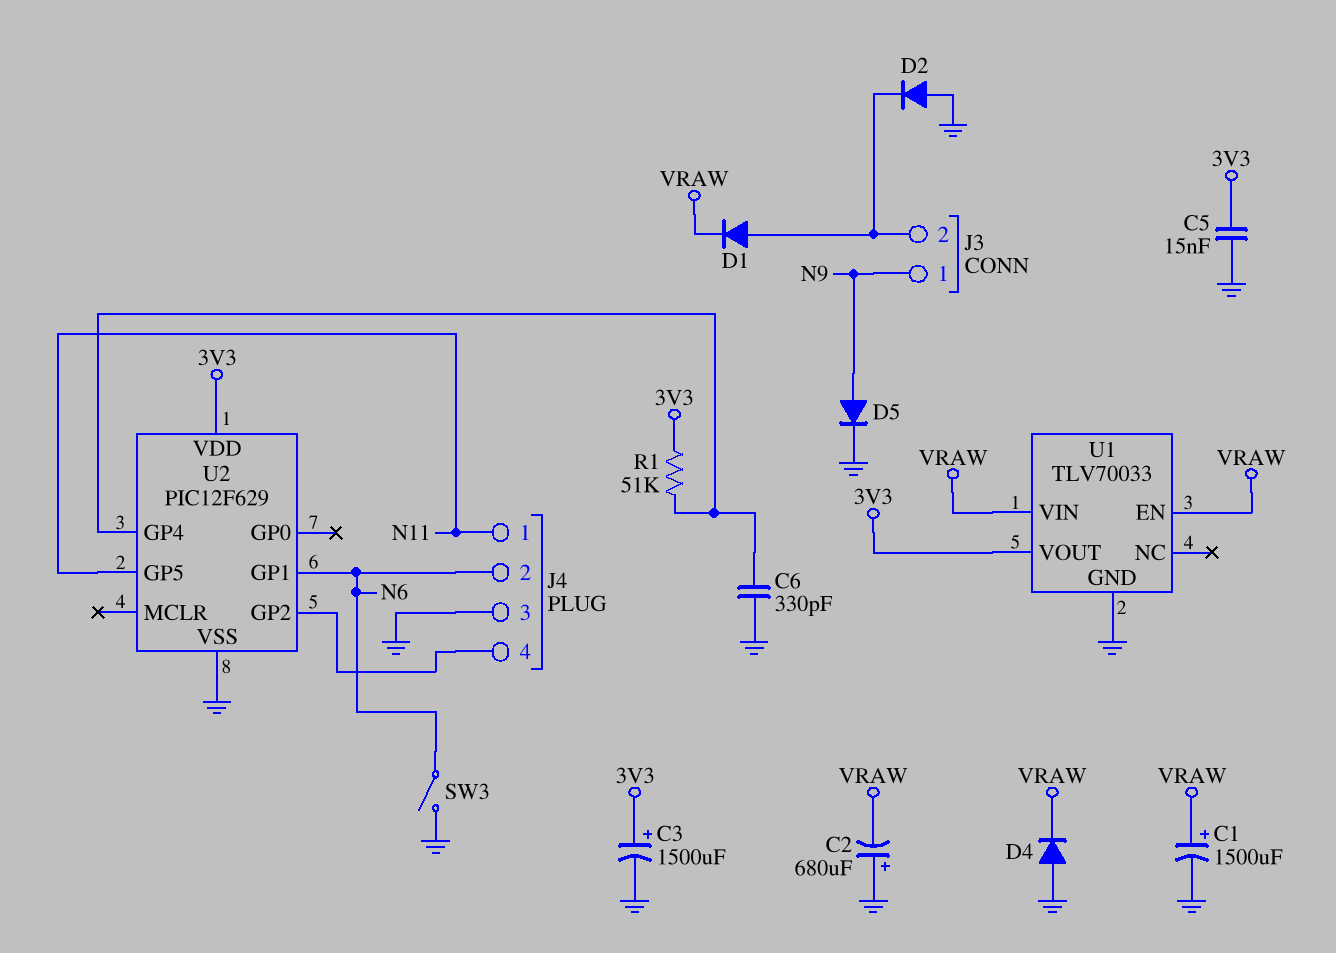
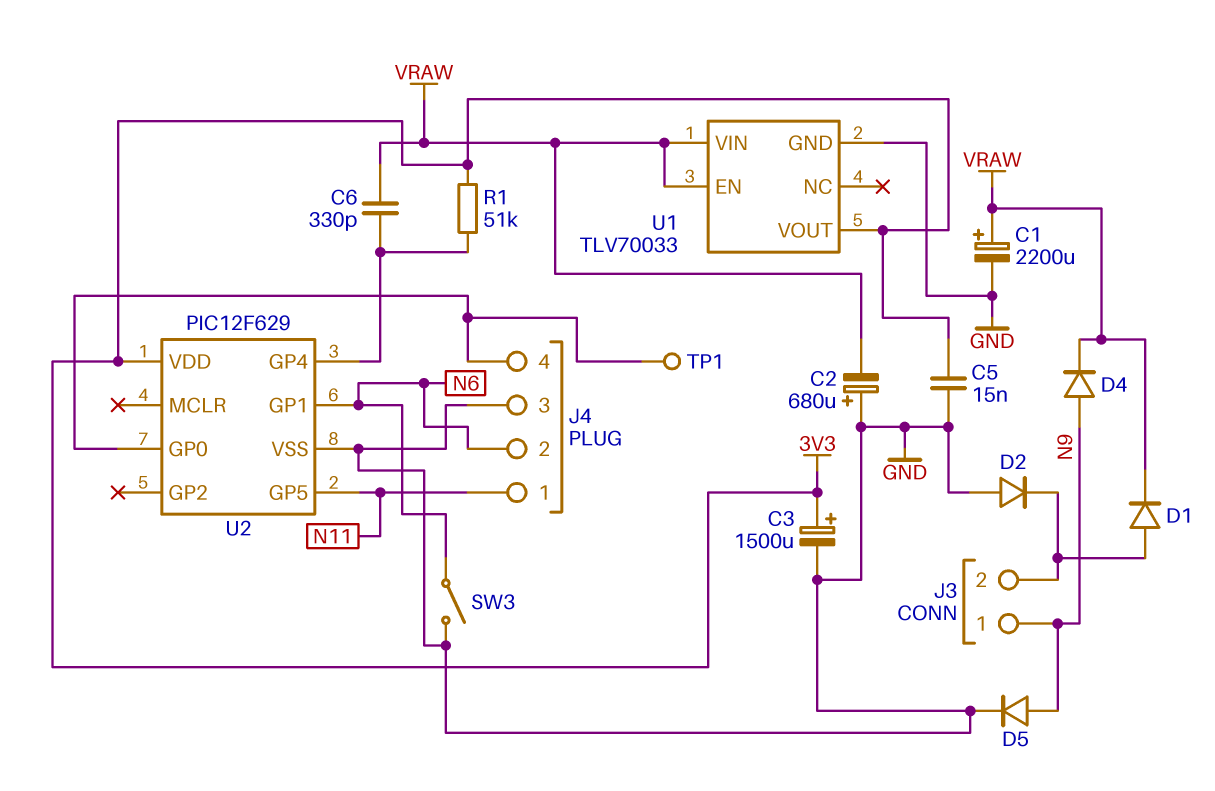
C1: 1500uF (plus VRAW, minus GND) -> 2200uF (plus VRAW, minus GND)
C6: 330pF (GND, U2/GP4) -> 330pF (U2/GP4, VRAW)
D4: diode (A GND, K VRAW) -> diode (A N9, K VRAW)
TP1: none -> test point (J4/4)
U2 pin GP0: none -> J4/4
U2 pin GP2: J4/4 -> none

